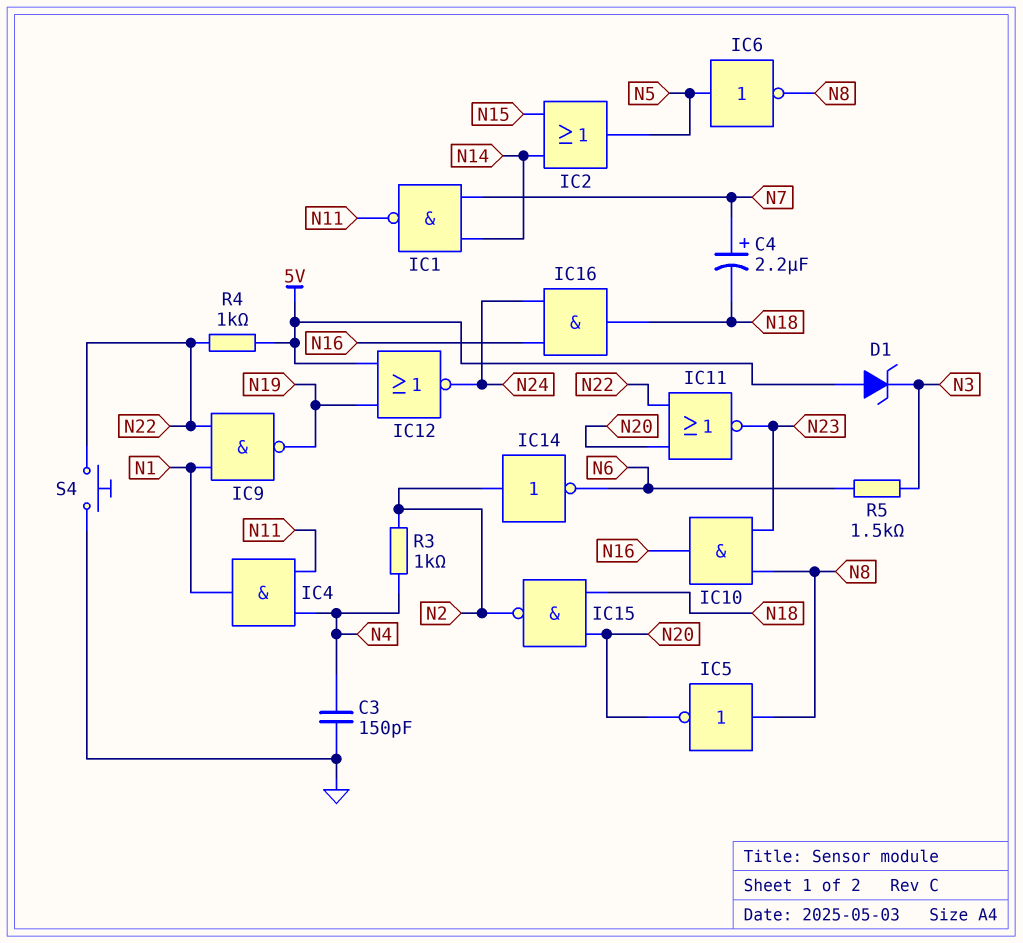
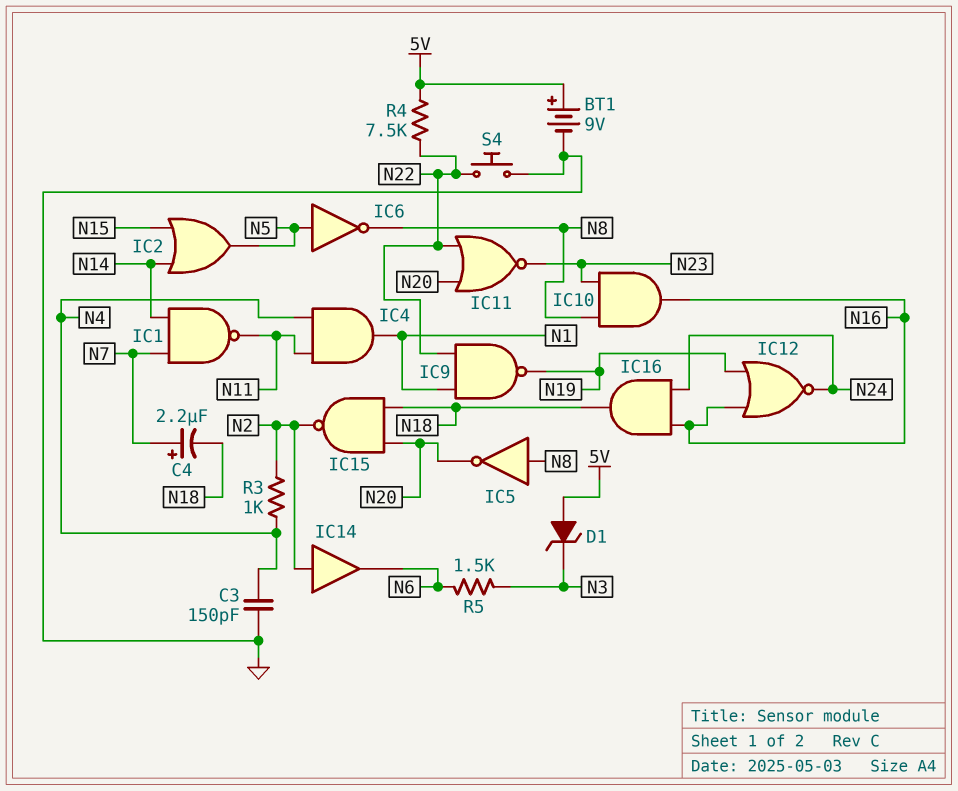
BT1: none -> 9V (plus 5V, minus GND)
IC12: NOR (in 5V, in N19, out N24) -> NOR (in N16, in N19, out N24)
IC14: NOT (in N2, out N6) -> buffer (in N2, out N6)
R4: 1k (5V, N22) -> 7.5k (5V, N22)

